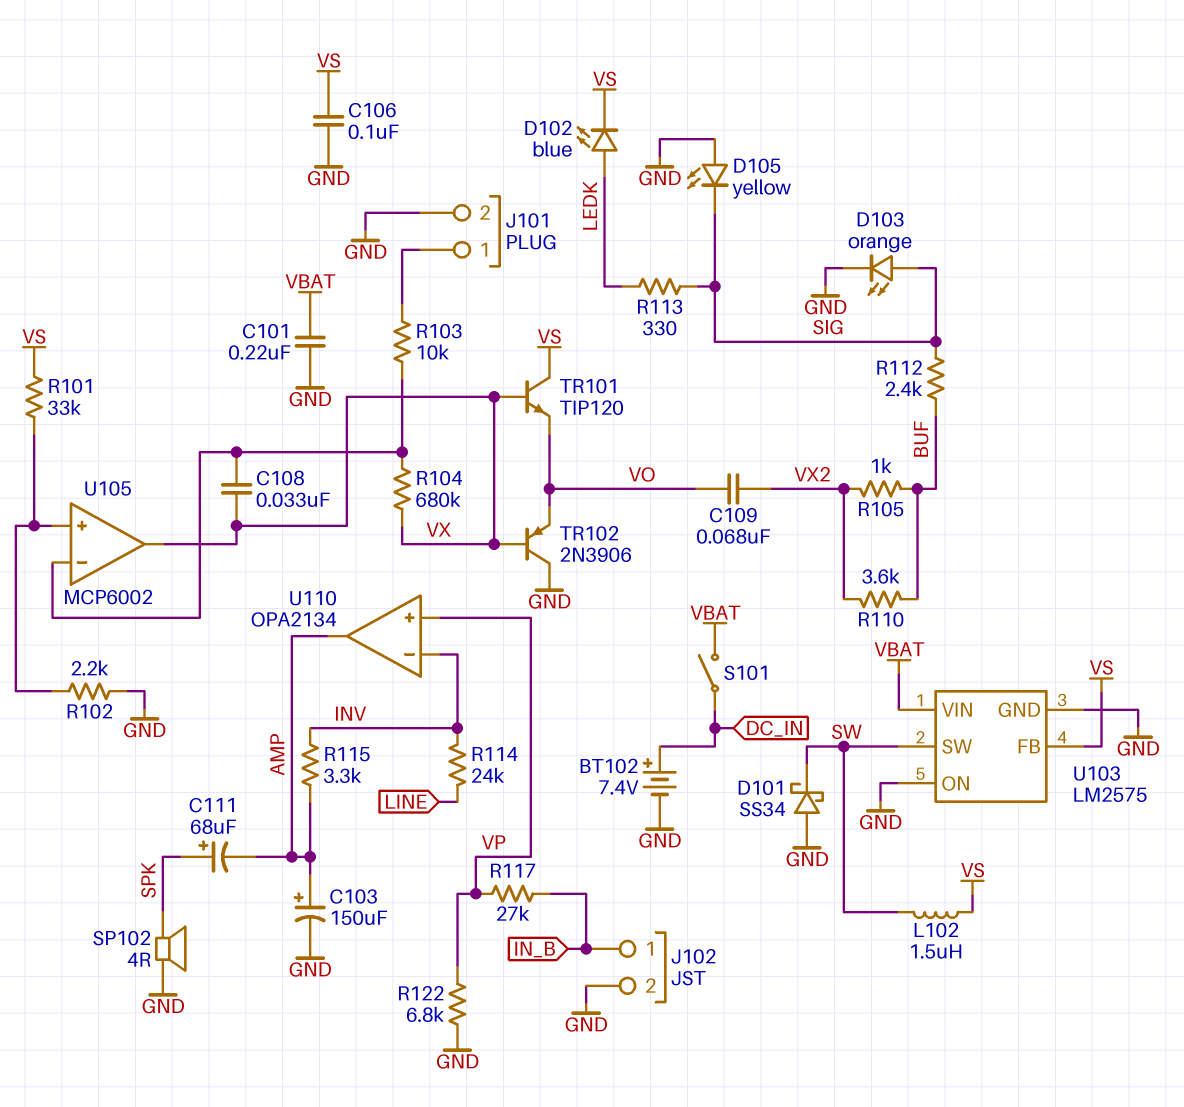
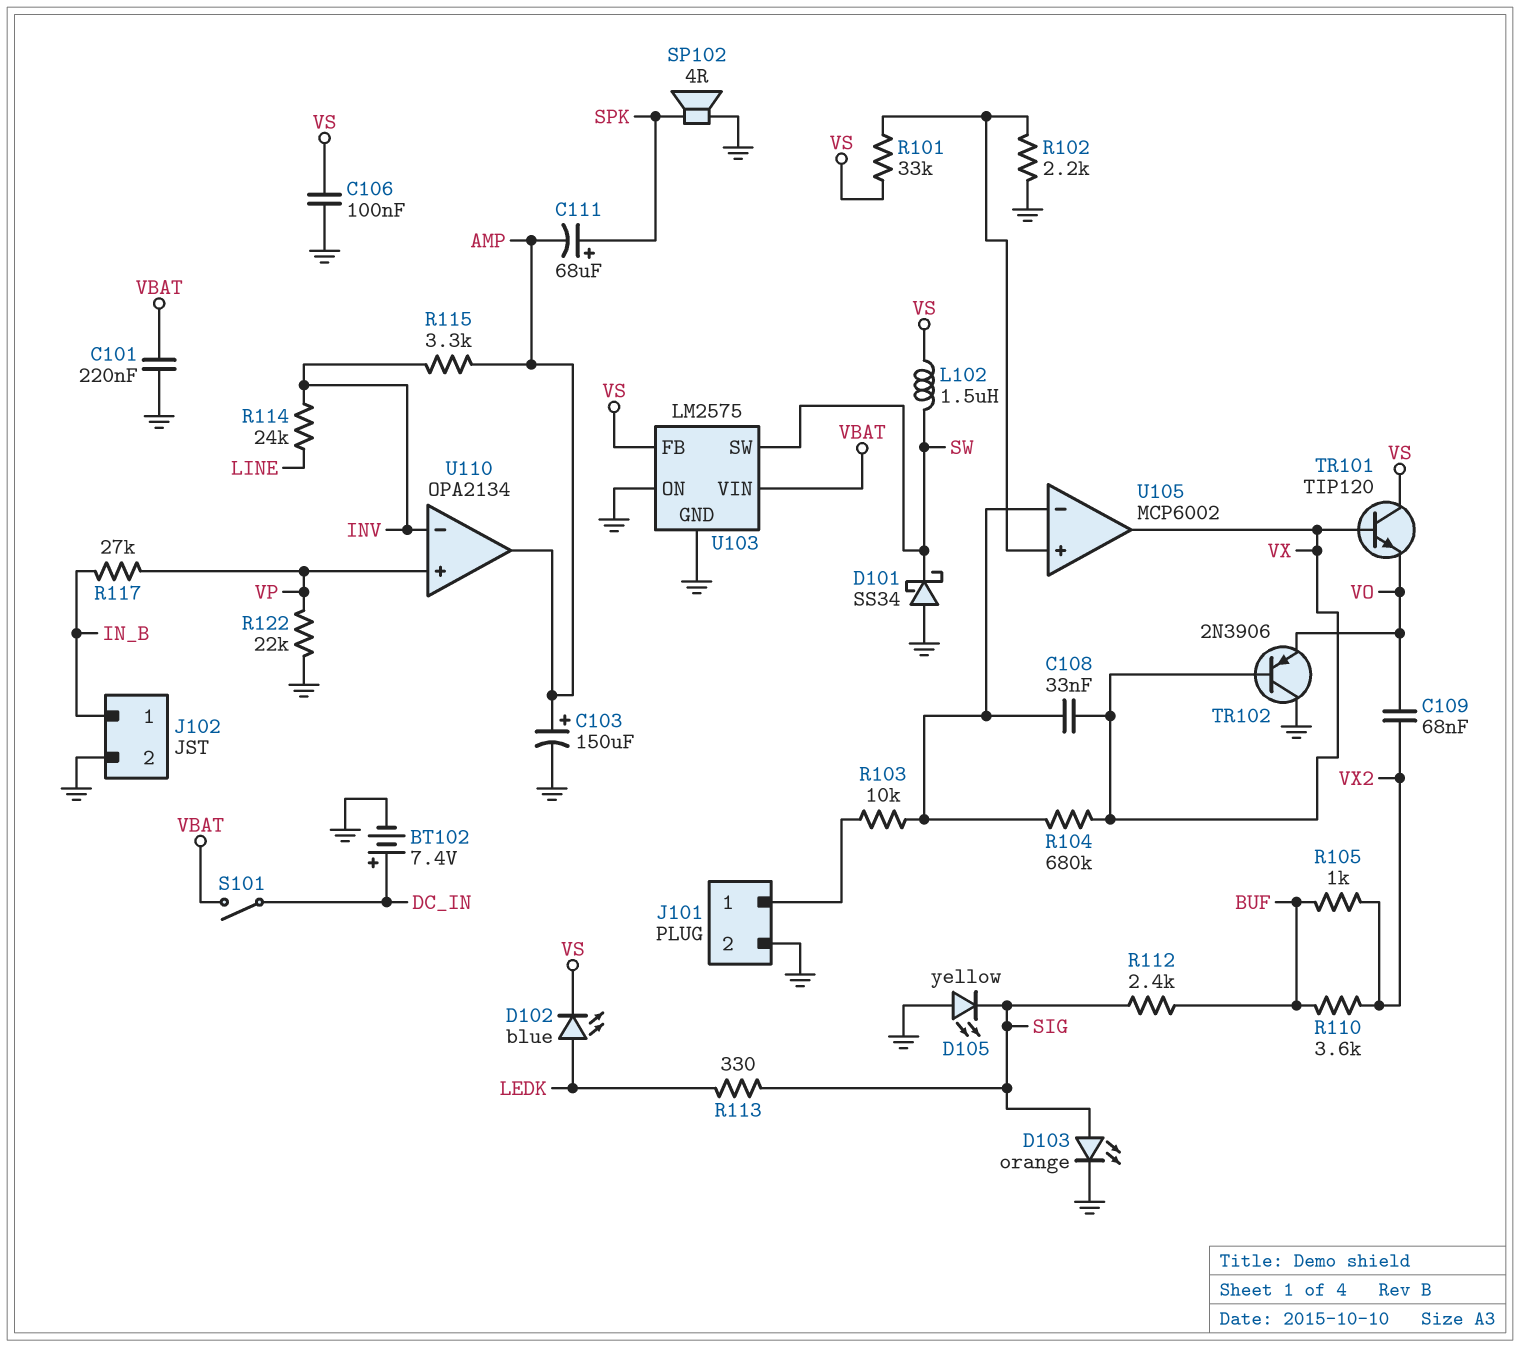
R122: 6.8k (GND, VP) -> 22k (GND, VP)

